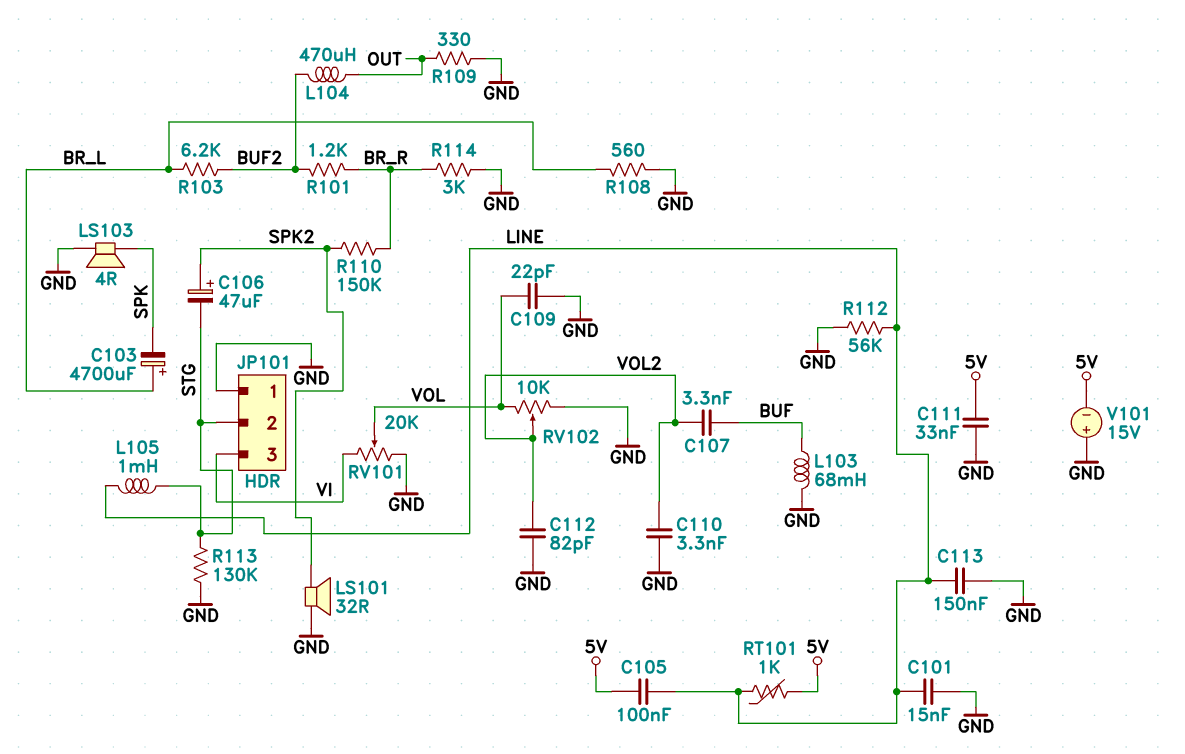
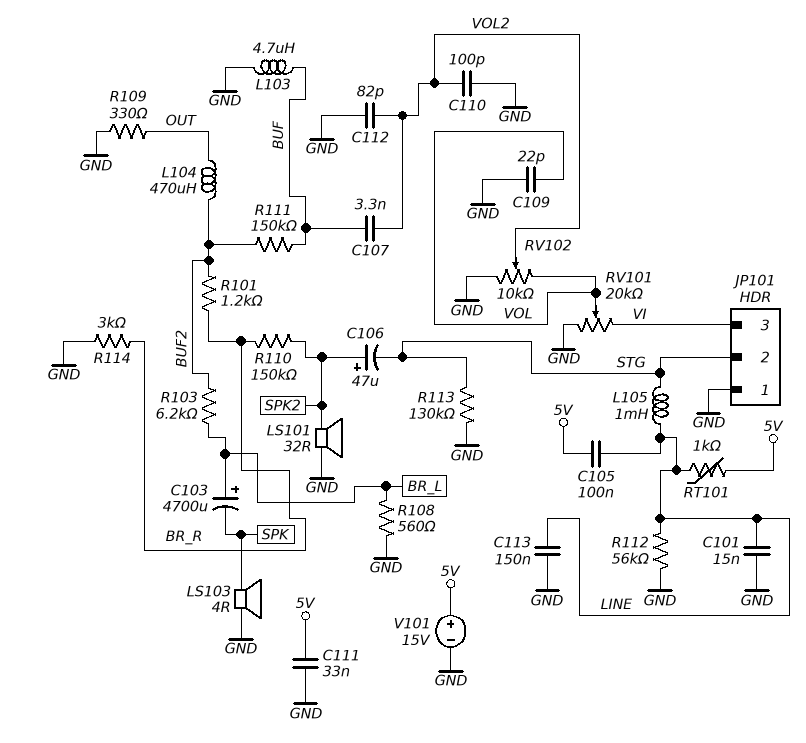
C110: 3.3nF (GND, VOL2) -> 100pF (GND, VOL2)
L103: 68mH (BUF, GND) -> 4.7uH (BUF, GND)
R111: none -> 150k (BUF, BUF2)
V101: 15V (plus GND, minus 5V) -> 15V (plus 5V, minus GND)

